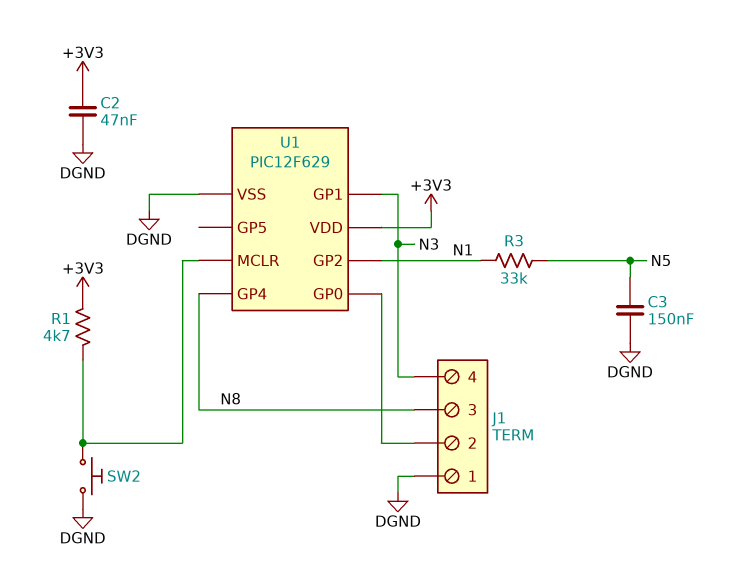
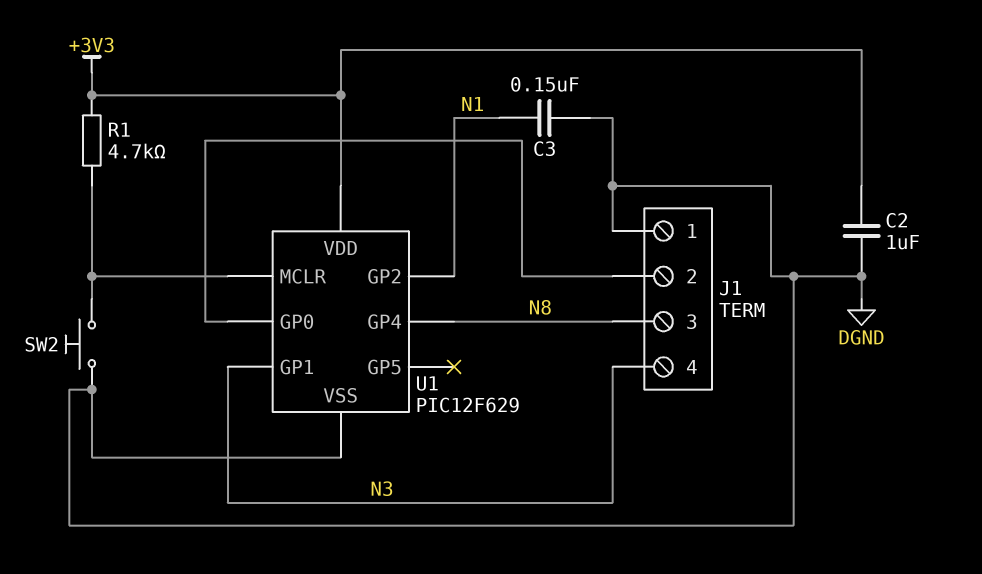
C2: 47nF (+3V3, DGND) -> 1uF (+3V3, DGND)
C3: 150nF (DGND, N5) -> 150nF (DGND, N1)
R3: 33k (N1, N5) -> none

